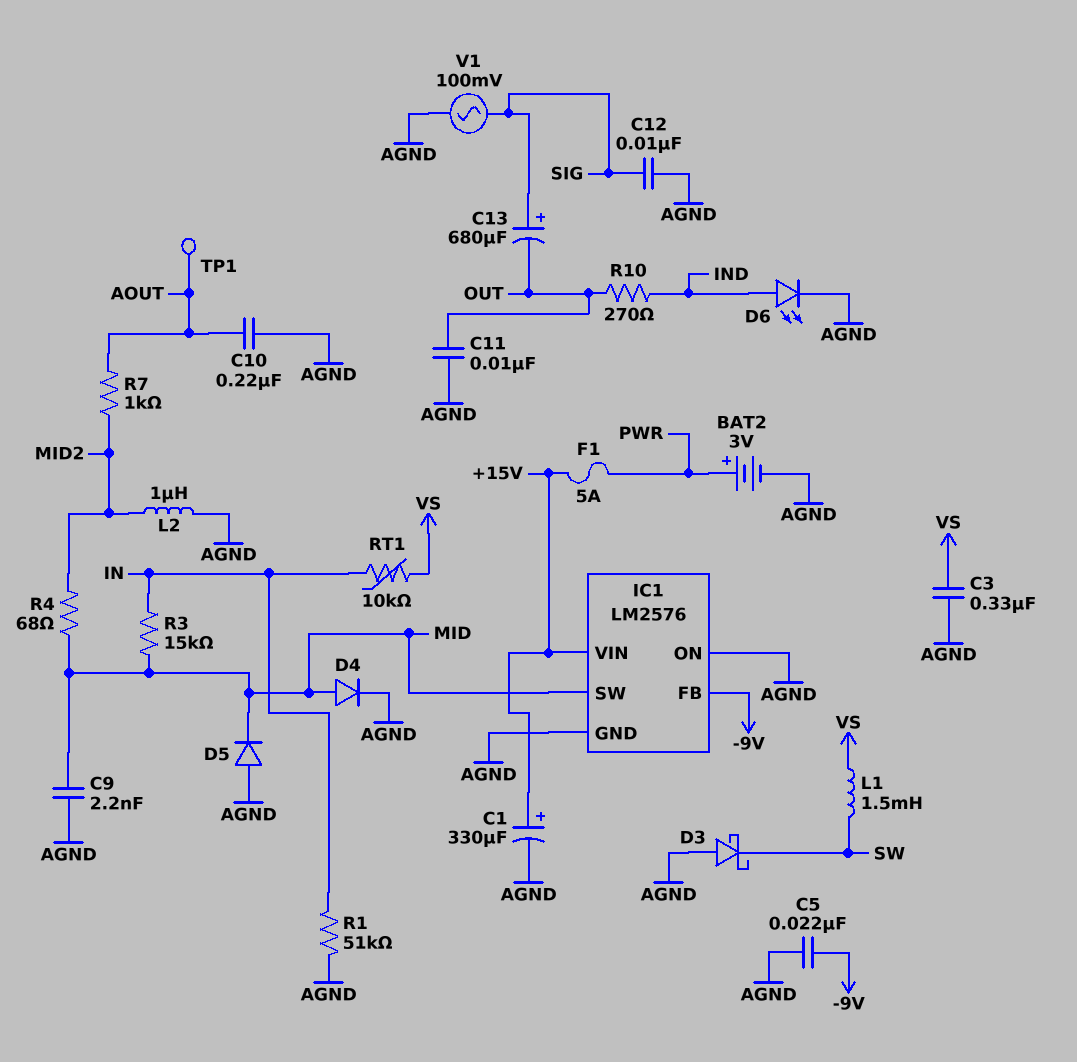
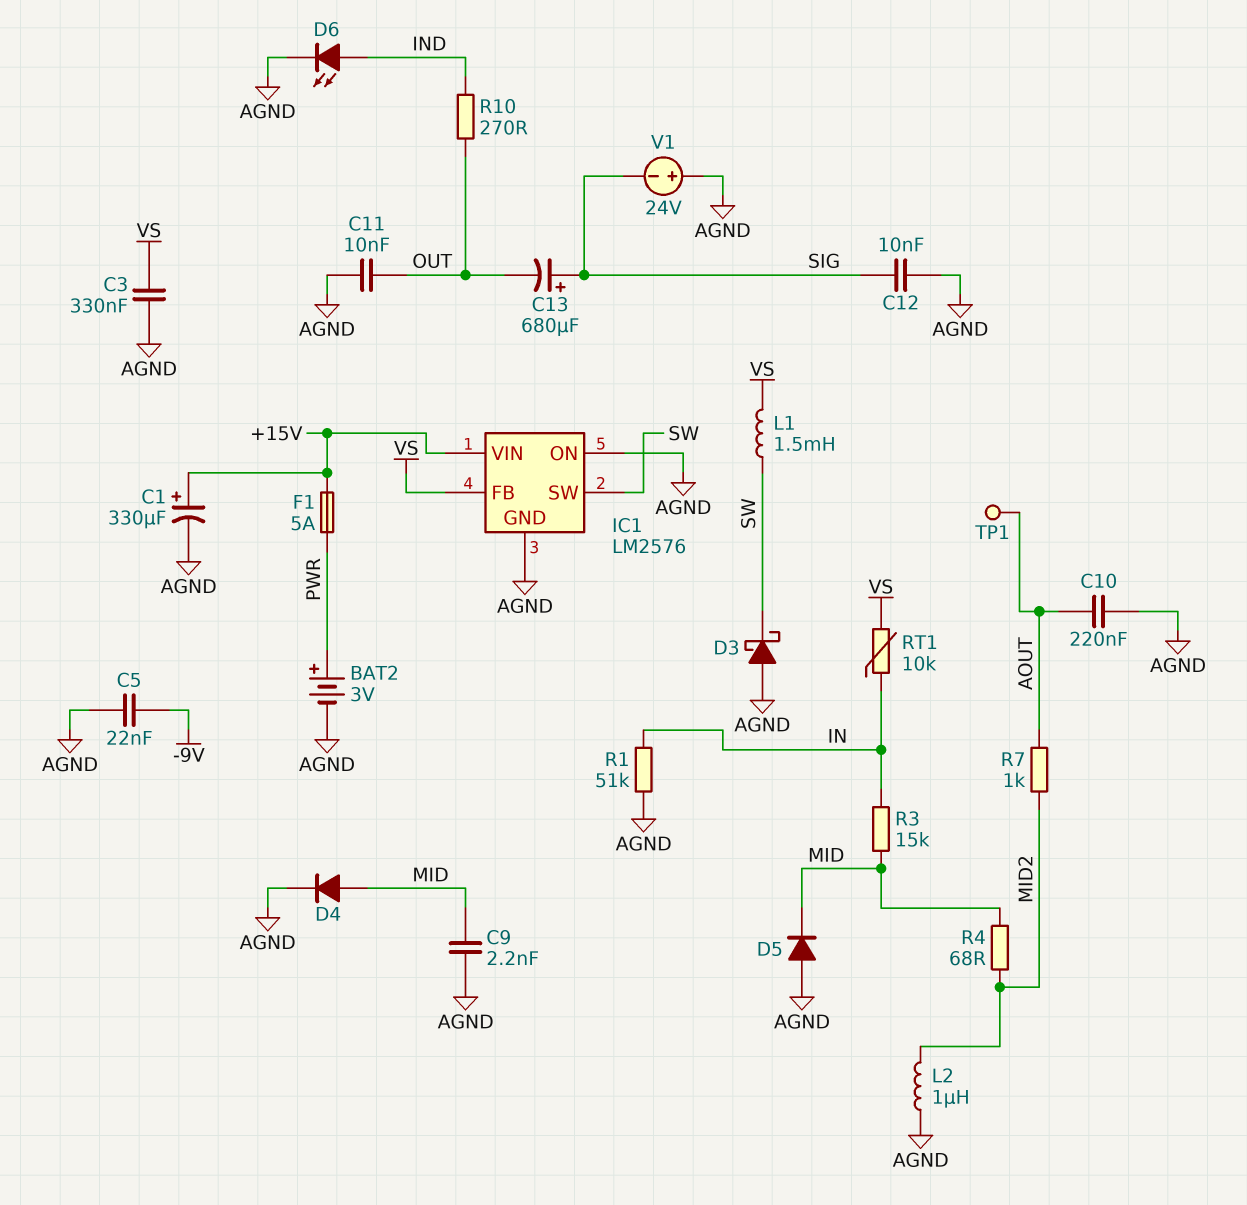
IC1 pin FB: -9V -> VS
IC1 pin SW: MID -> SW
V1: AC 100mV (AGND, SIG) -> 24V (plus AGND, minus SIG)

